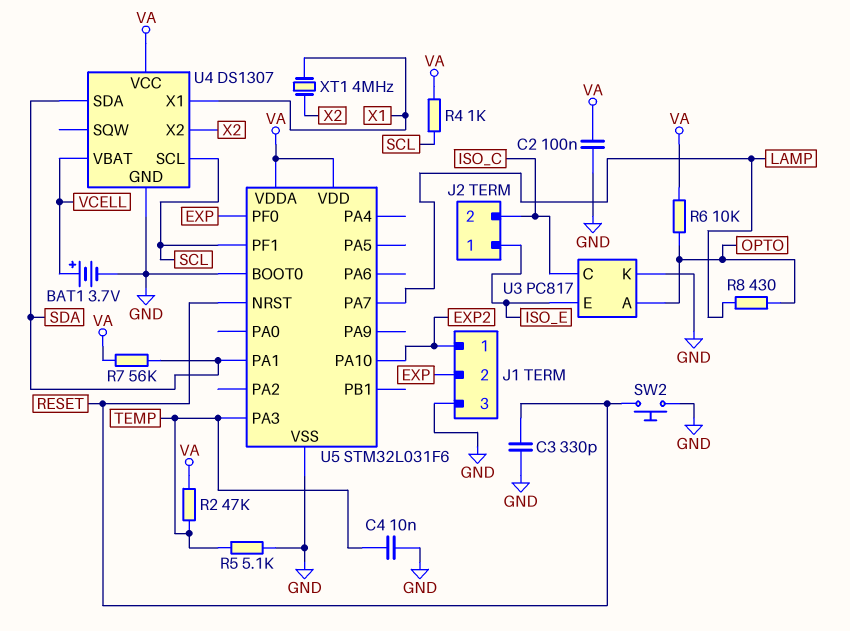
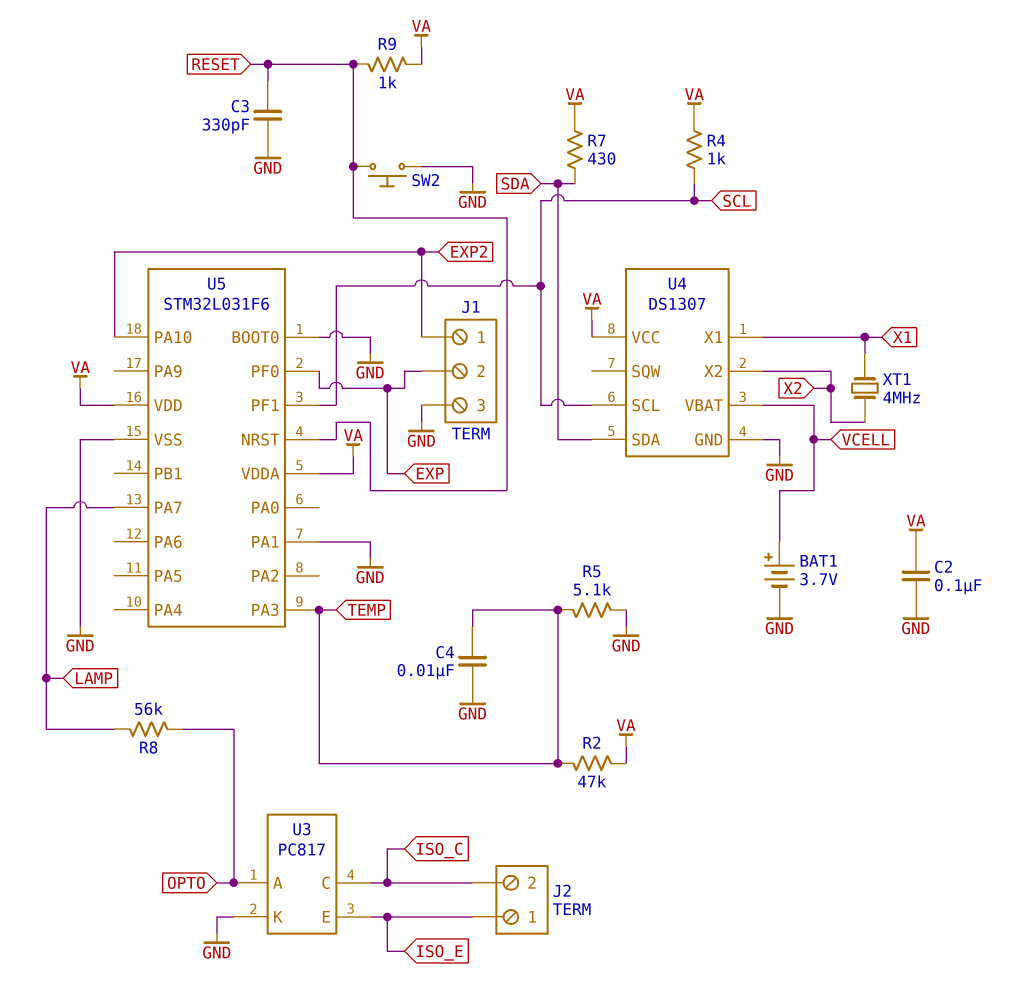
R6: 10k (OPTO, VA) -> none
R7: 56k (SDA, VA) -> 430 (SDA, VA)
R8: 430 (LAMP, OPTO) -> 56k (LAMP, OPTO)
R9: none -> 1k (RESET, VA)
U5 pin PA1: SDA -> GND

